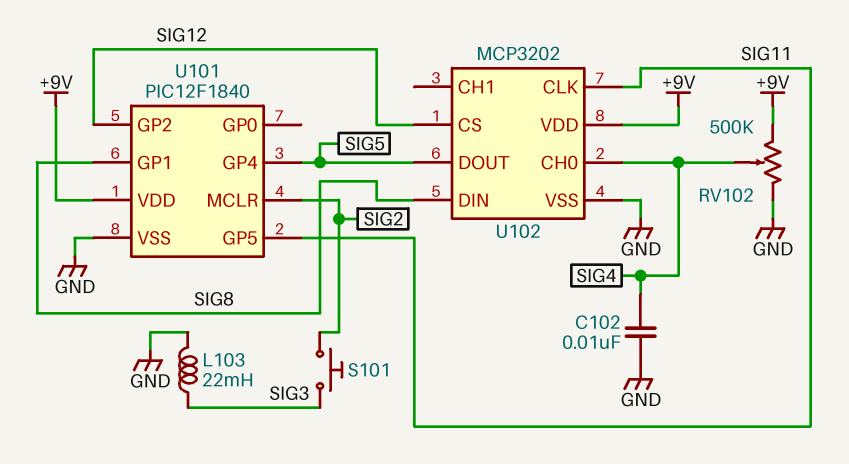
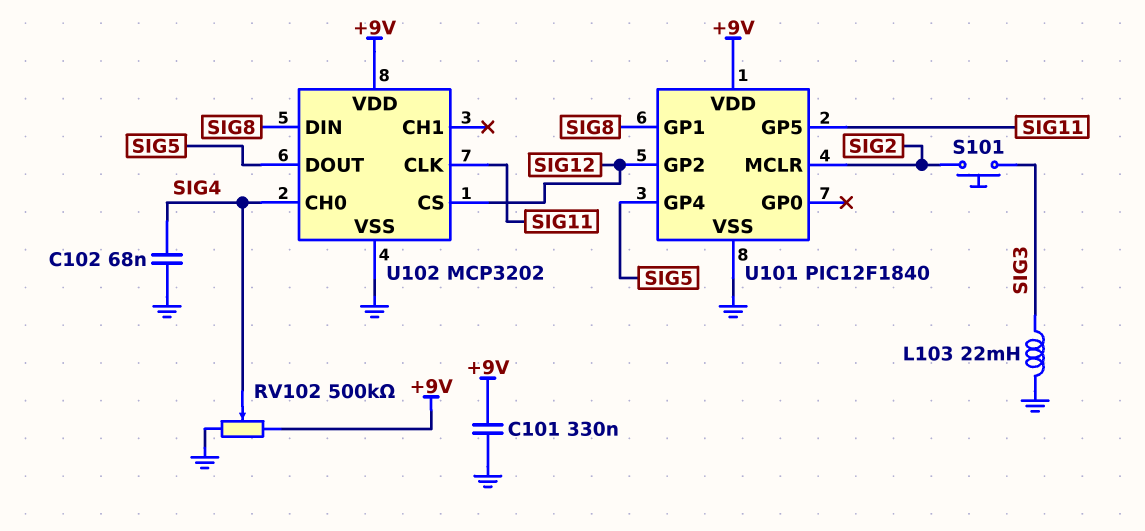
C101: none -> 330nF (+9V, GND)
C102: 10nF (GND, SIG4) -> 68nF (GND, SIG4)

